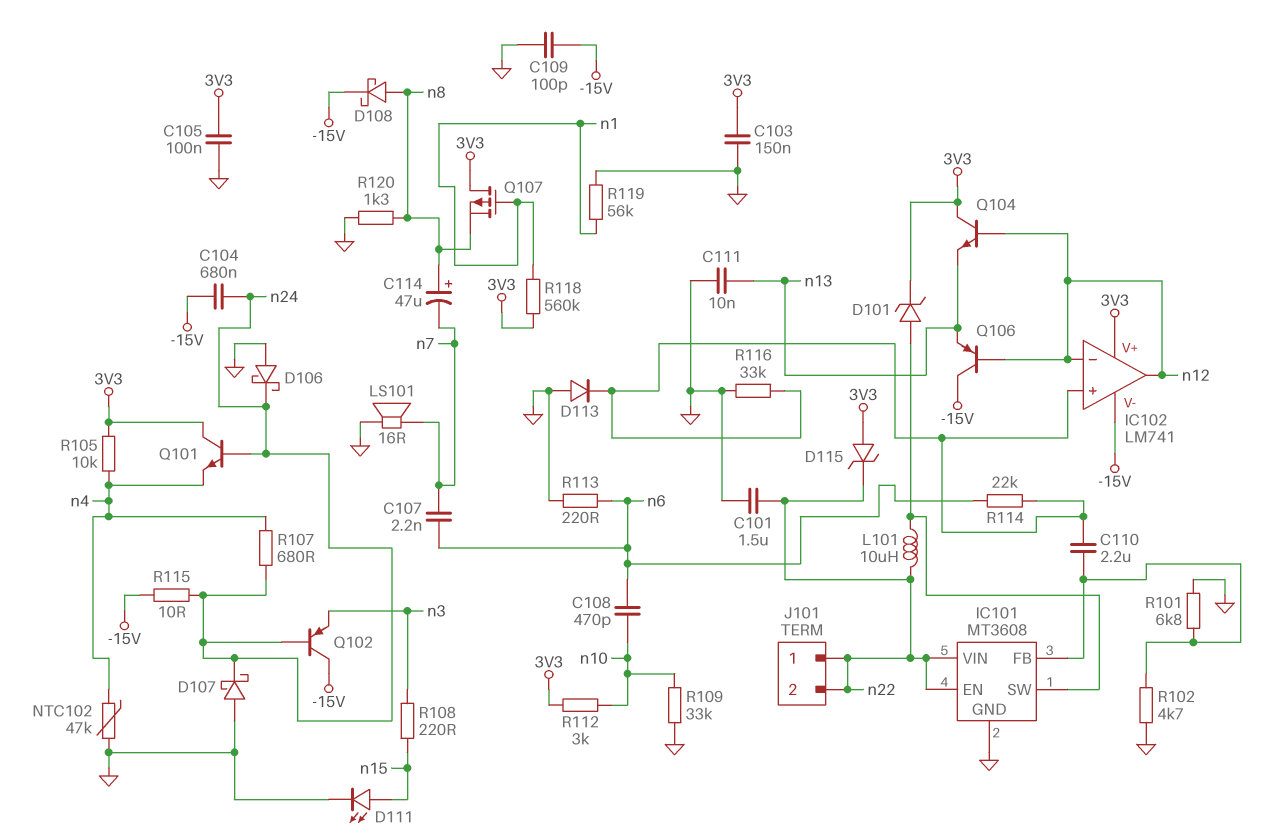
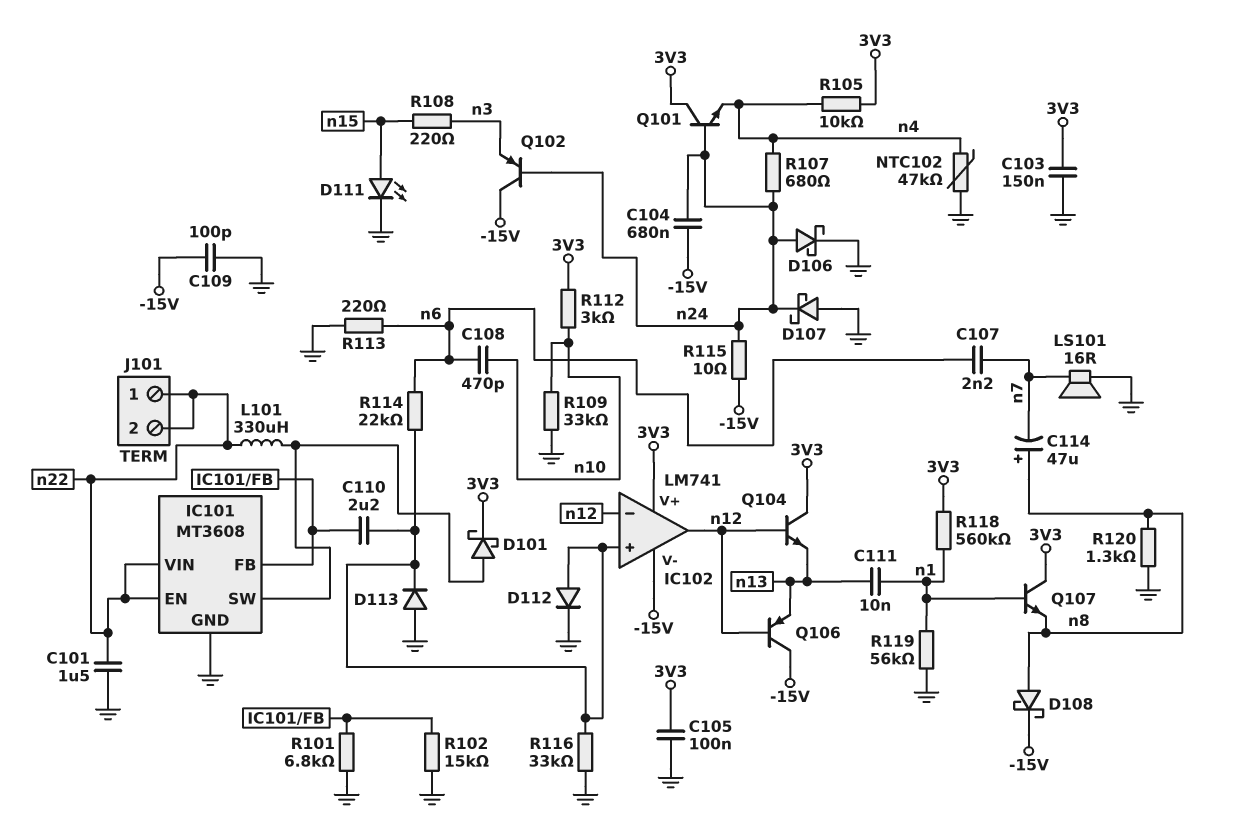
C111: 10nF (GND, n13) -> 10nF (n1, n13)
D101: zener (A IC101/SW, K 3V3) -> schottky (A IC101/SW, K 3V3)
D106: schottky (A GND, K n24) -> schottky (A n24, K GND)
D112: none -> diode (A IC102/in+, K GND)
D115: zener (A 3V3, K n22) -> none
L101: 10uH (IC101/SW, n22) -> 330uH (IC101/SW, n22)
Q107: PMOS (G n1, D 3V3, S n8) -> NPN (B n1, C 3V3, E n8)
R102: 4.7k (GND, IC101/FB) -> 15k (GND, IC101/FB)

